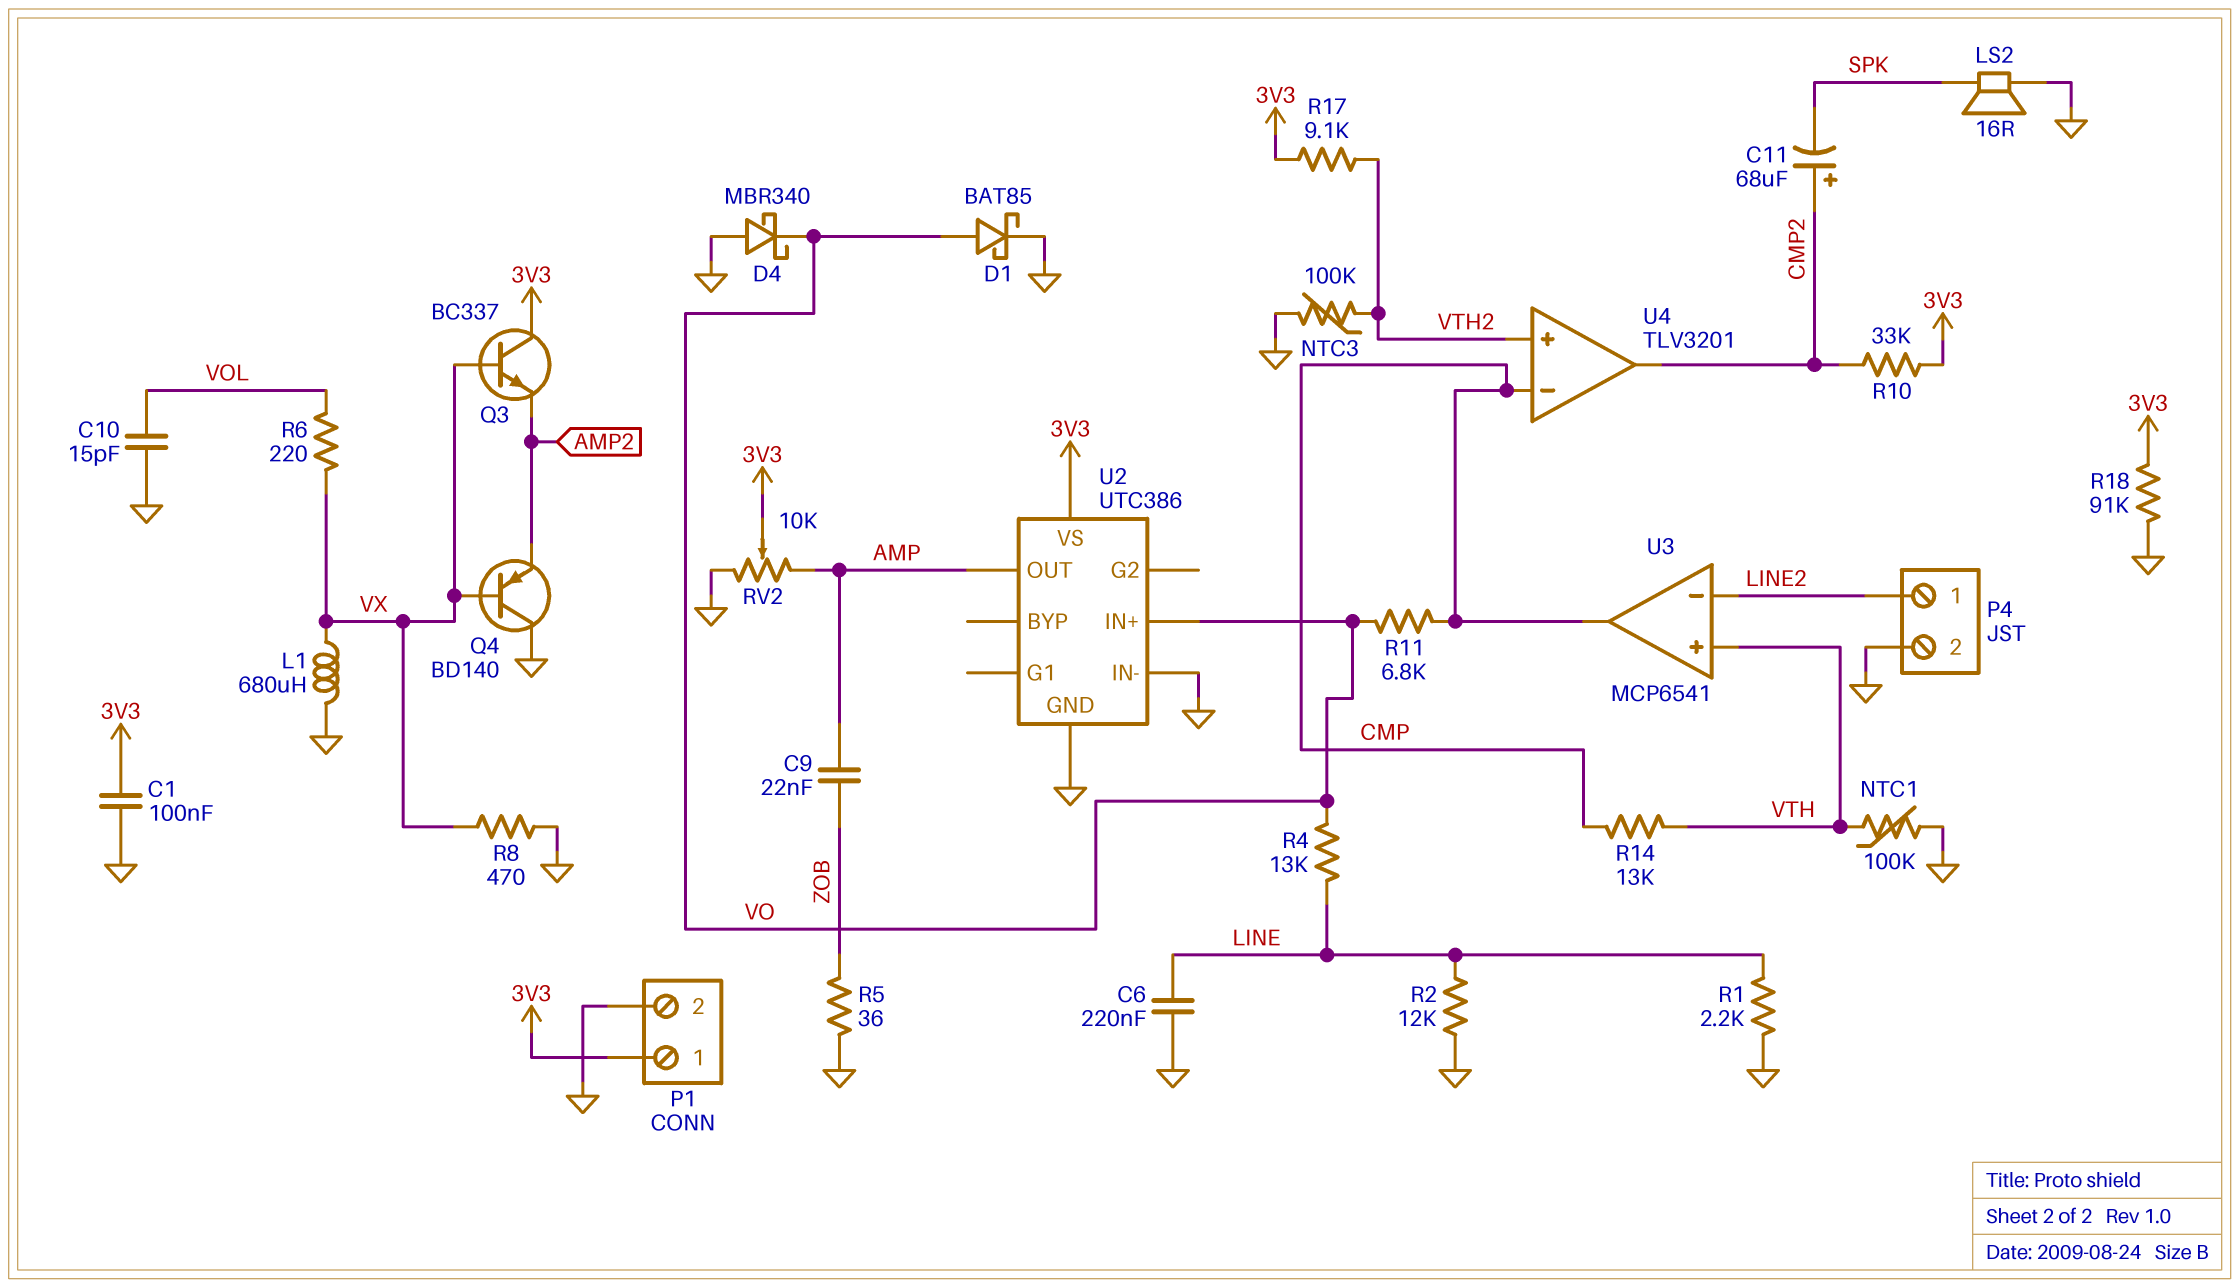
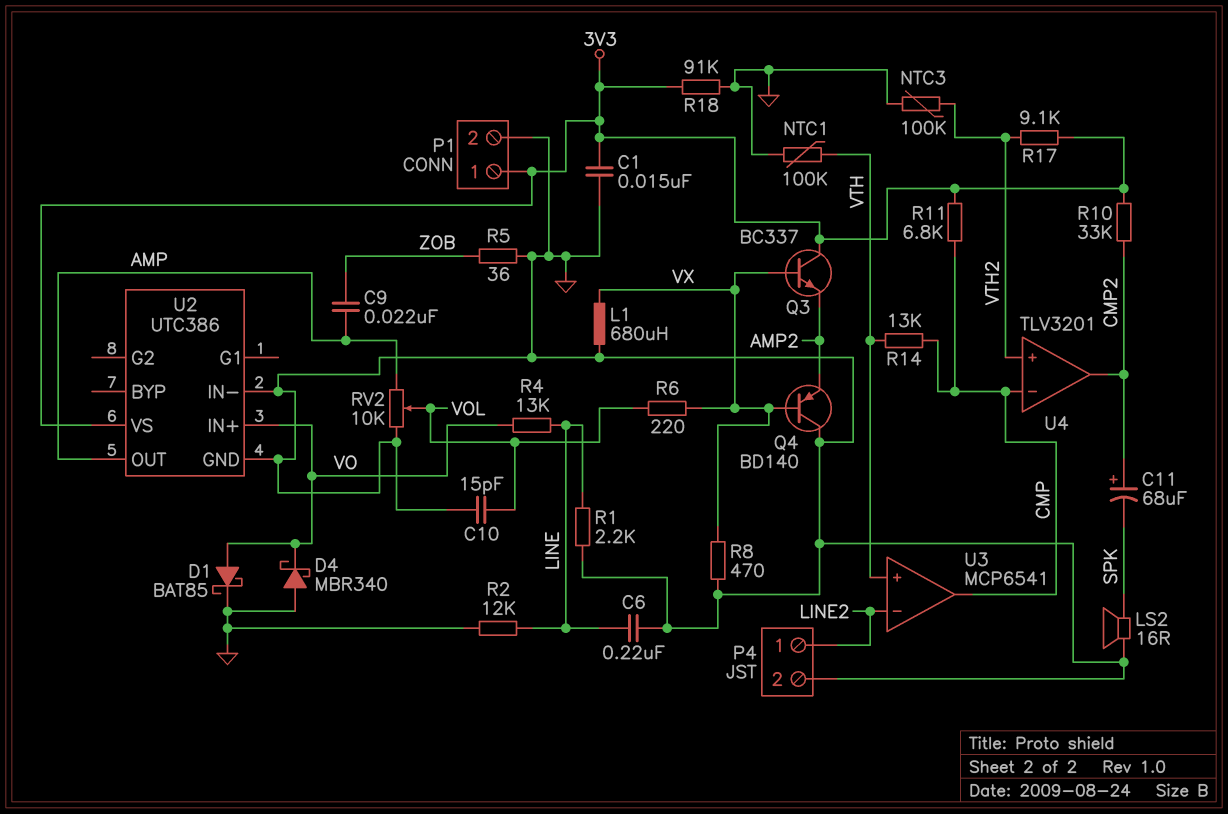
C1: 100nF (3V3, GND) -> 15nF (3V3, GND)
R11: 6.8k (CMP, VO) -> 6.8k (3V3, CMP)
RV2: 10k (AMP, GND, wiper 3V3) -> 10k (AMP, GND, wiper VOL)

